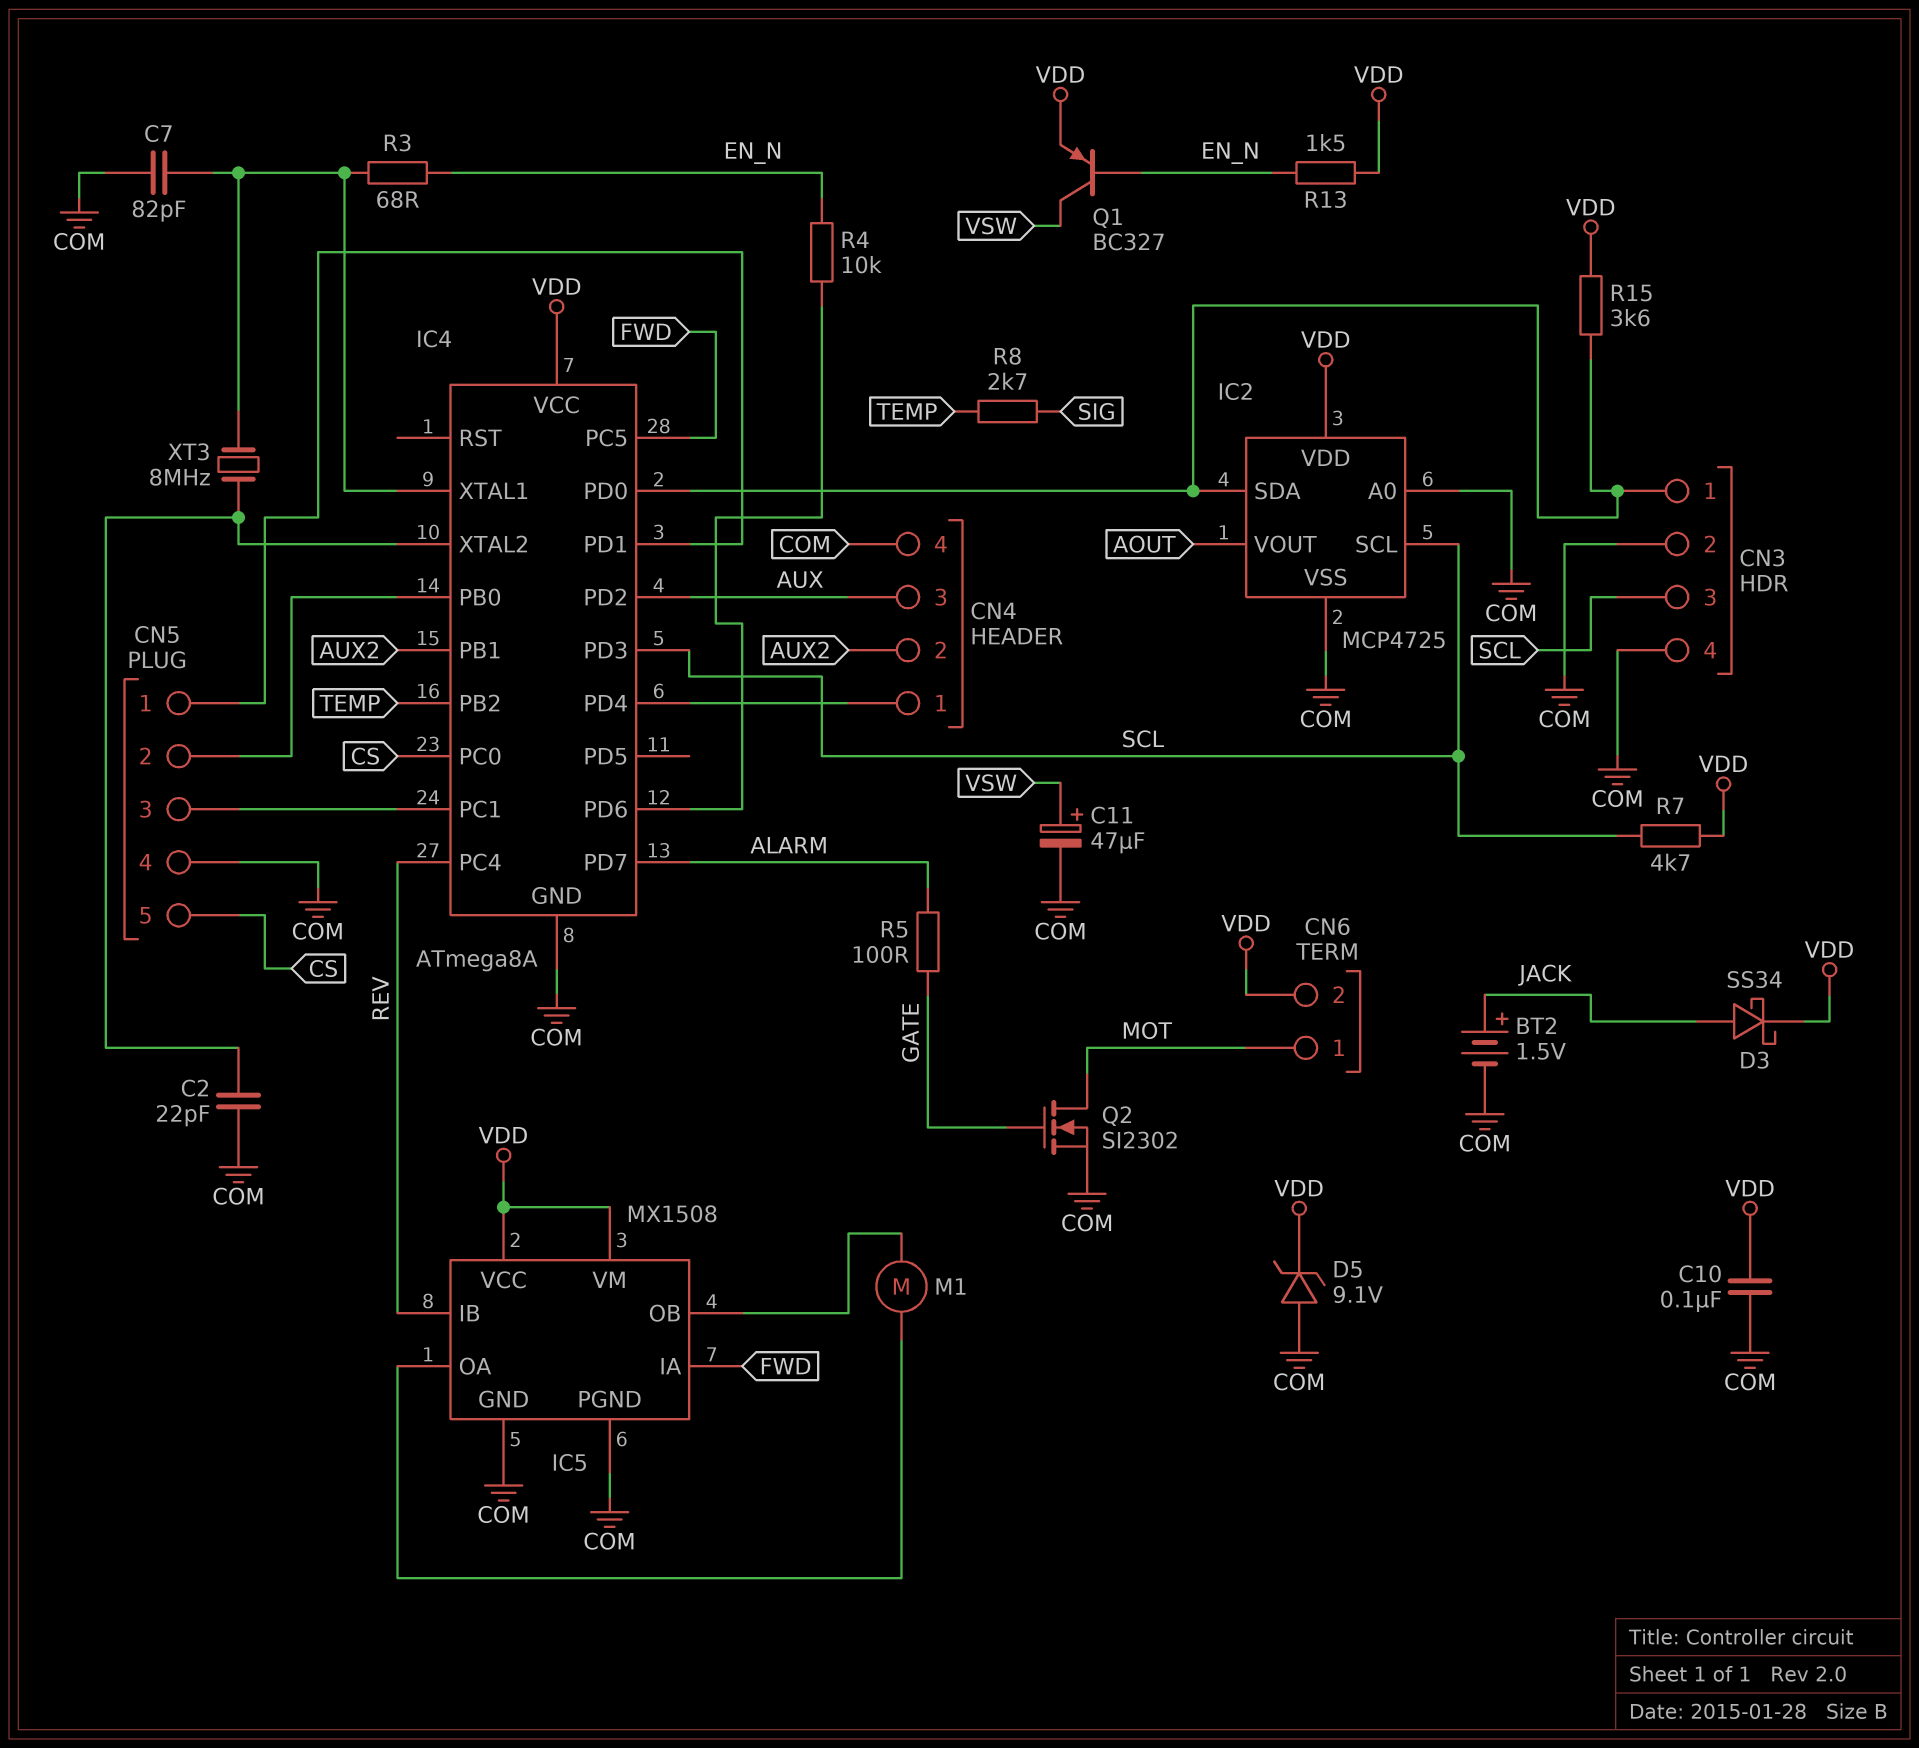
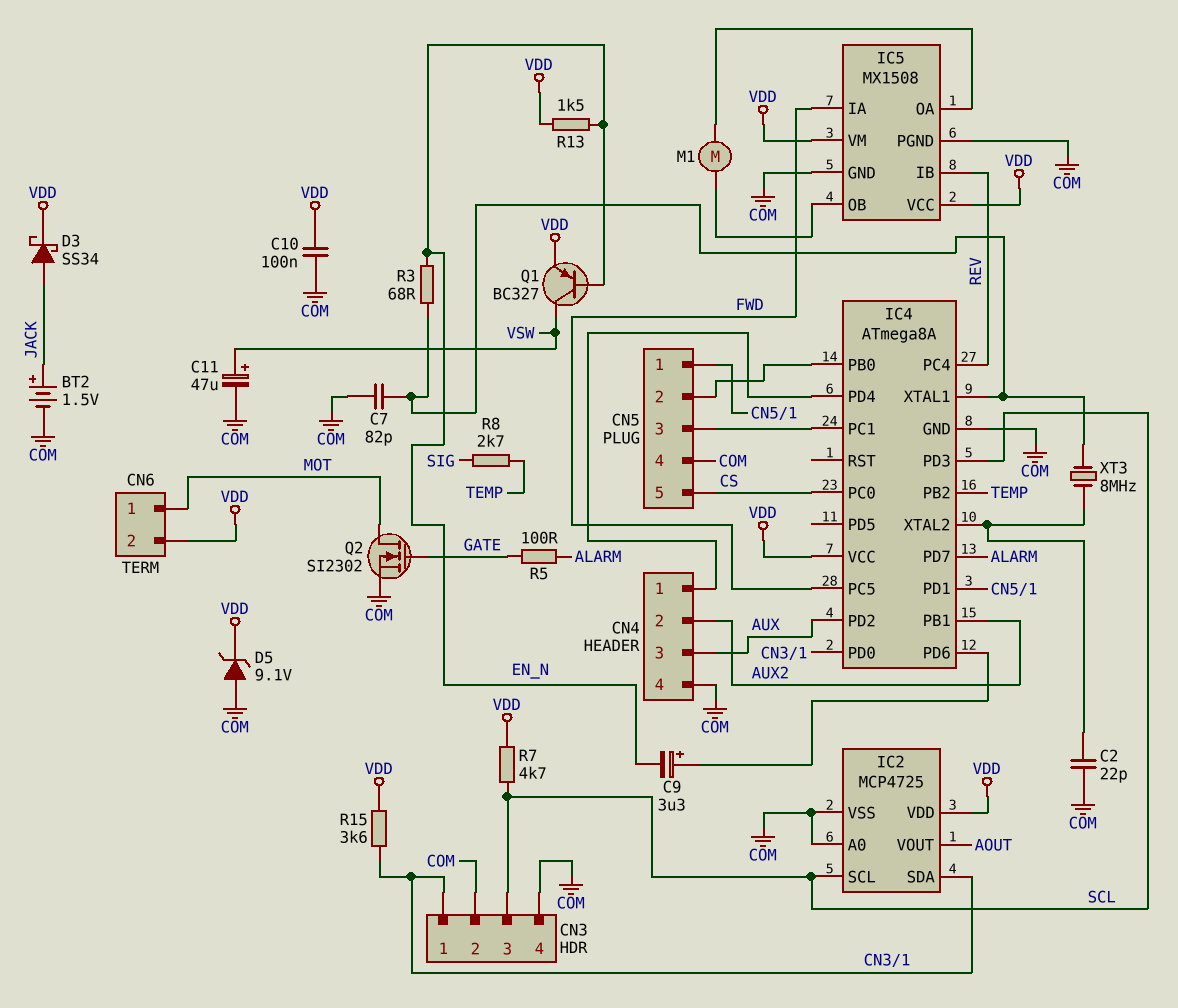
C9: none -> 3.3uF (plus IC4/PD6, minus EN_N)
R4: 10k (EN_N, IC4/PD6) -> none

